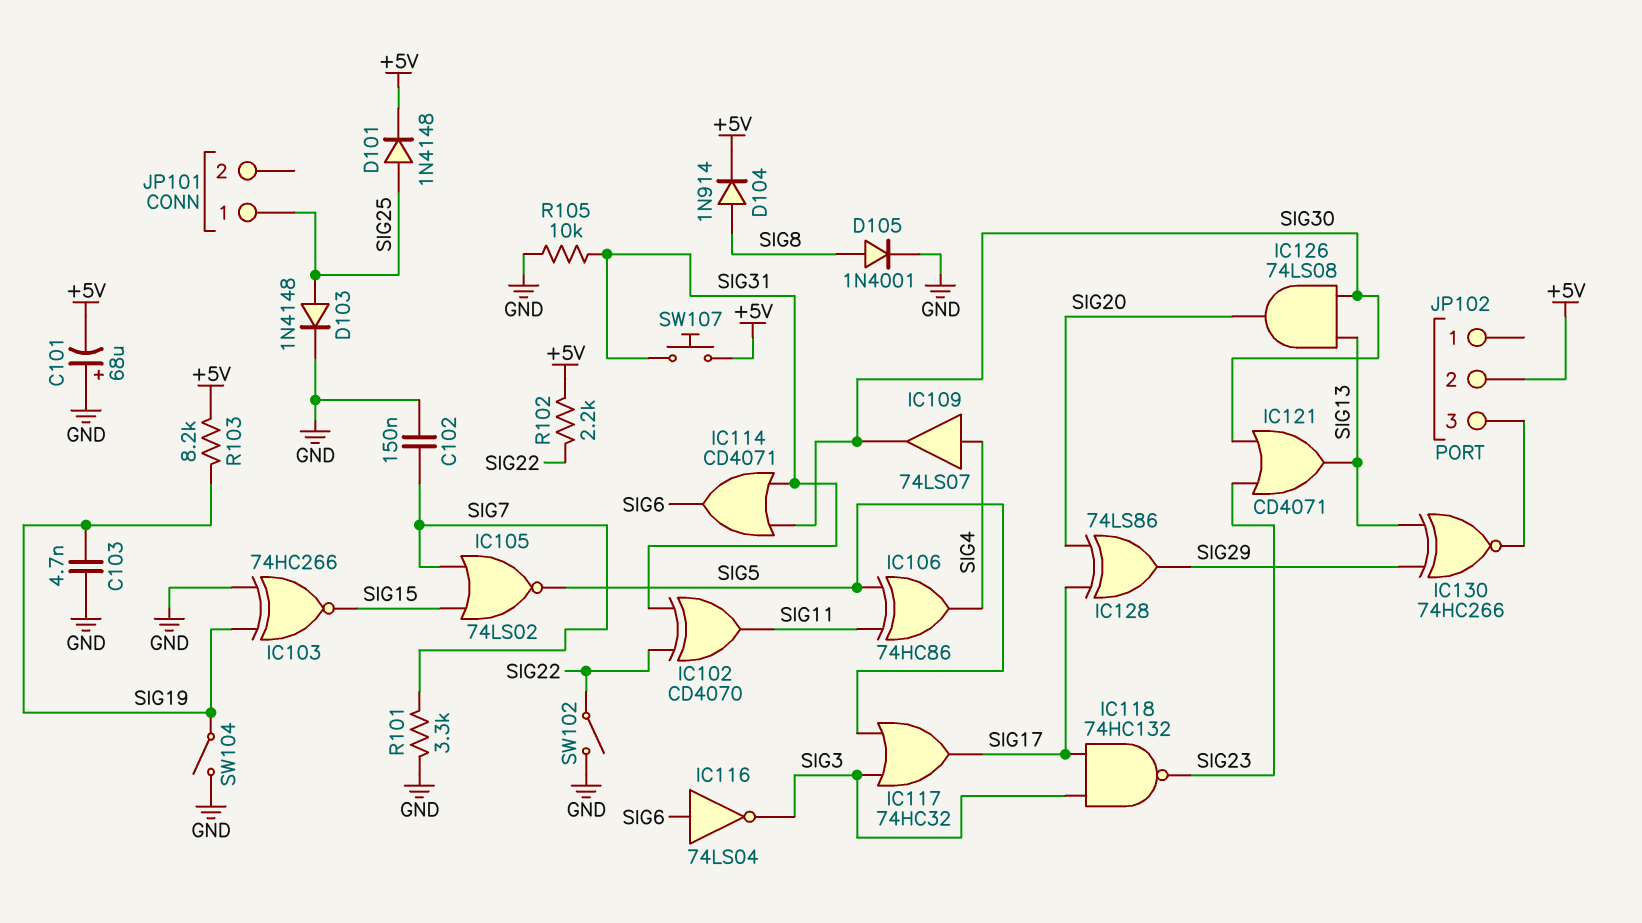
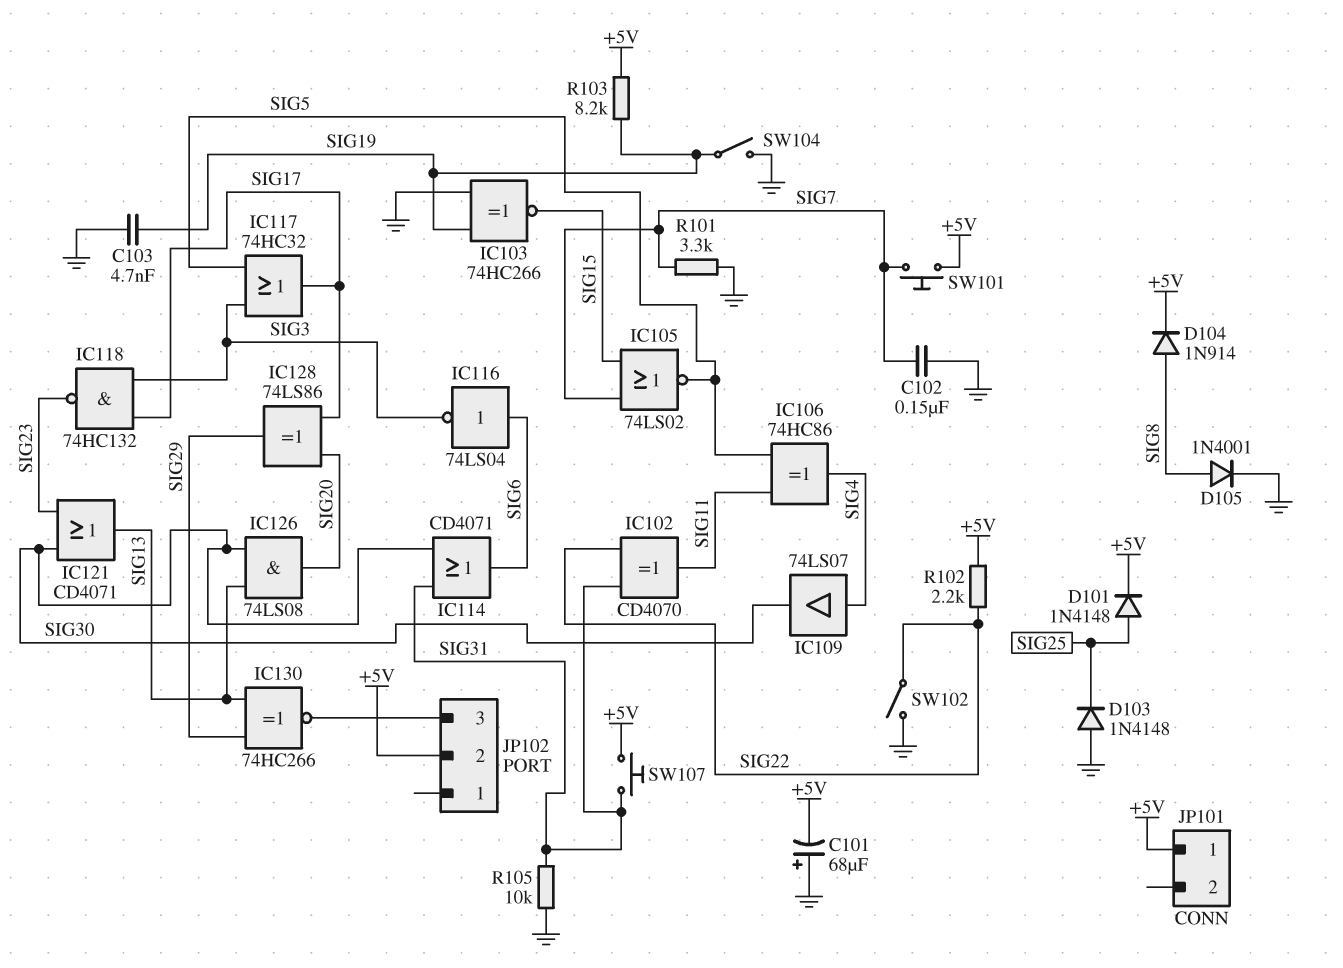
D103: diode 1N4148 (A SIG25, K GND) -> diode 1N4148 (A GND, K SIG25)
JP101 pin 1: SIG25 -> +5V
SW101: none -> button (+5V, SIG7)

